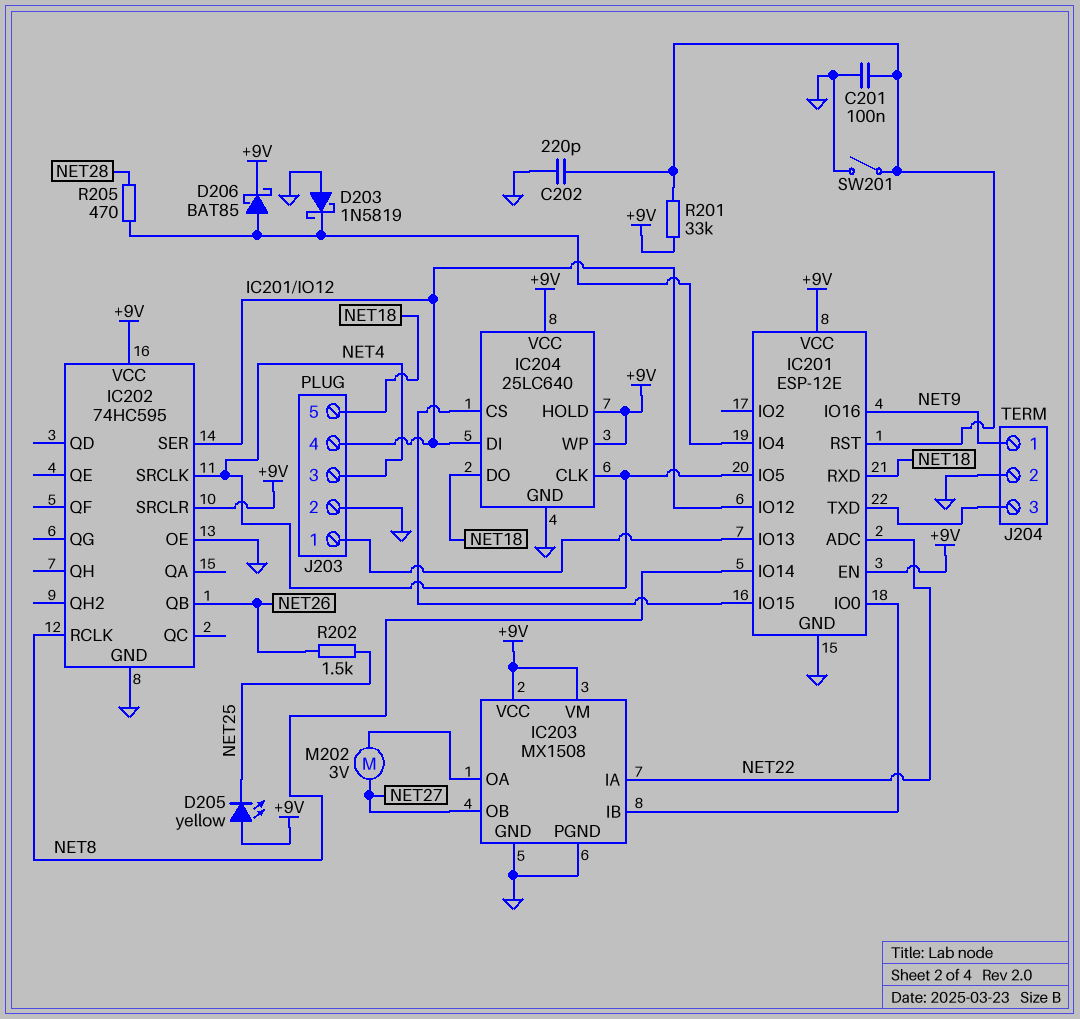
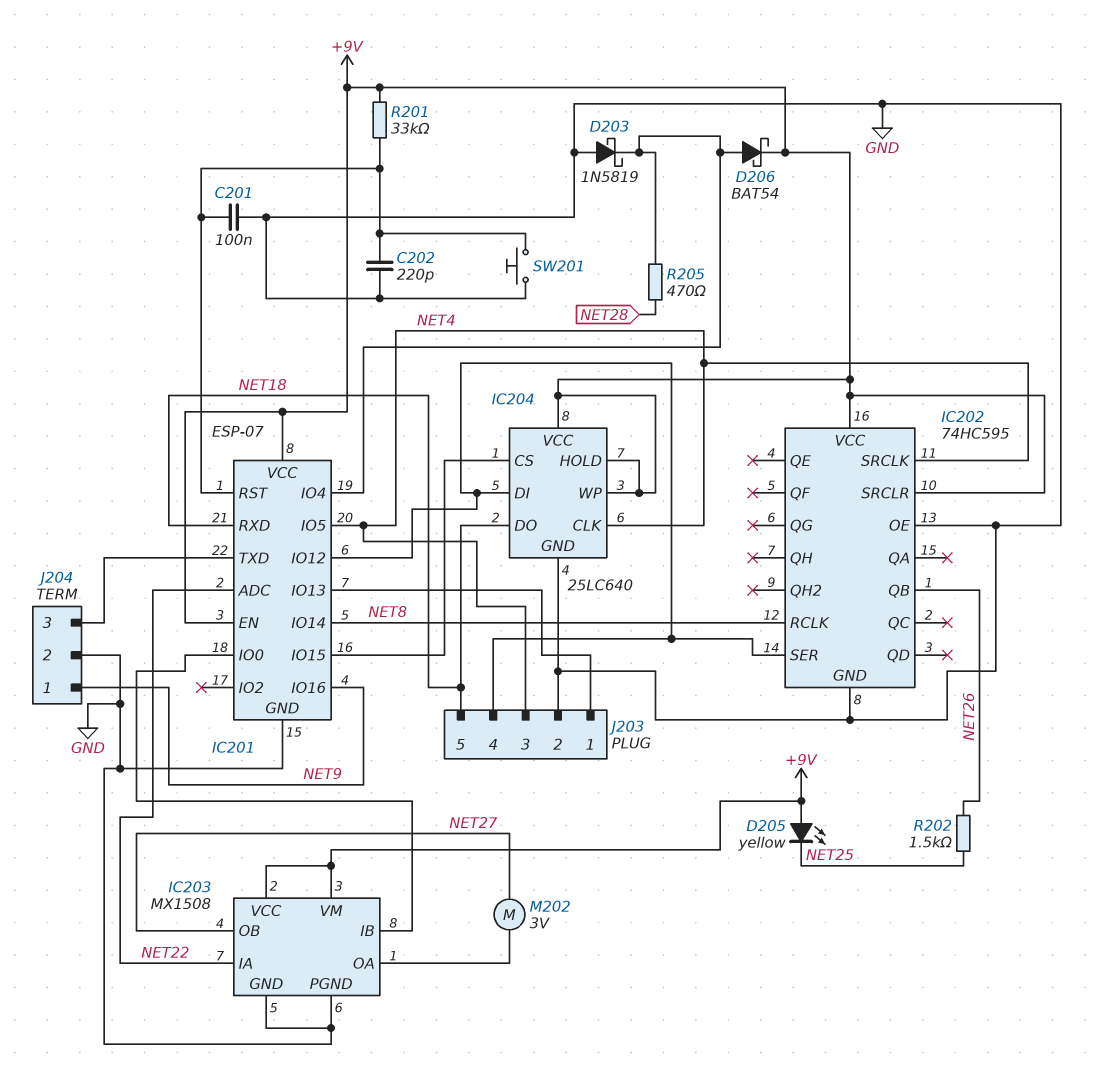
D206: schottky BAT85 (A IC201/IO4, K +9V) -> schottky BAT54 (A IC201/IO4, K +9V)
IC201: ESP-12E -> ESP-07
SW201: switch (GND, IC201/RST) -> button (GND, IC201/RST)

